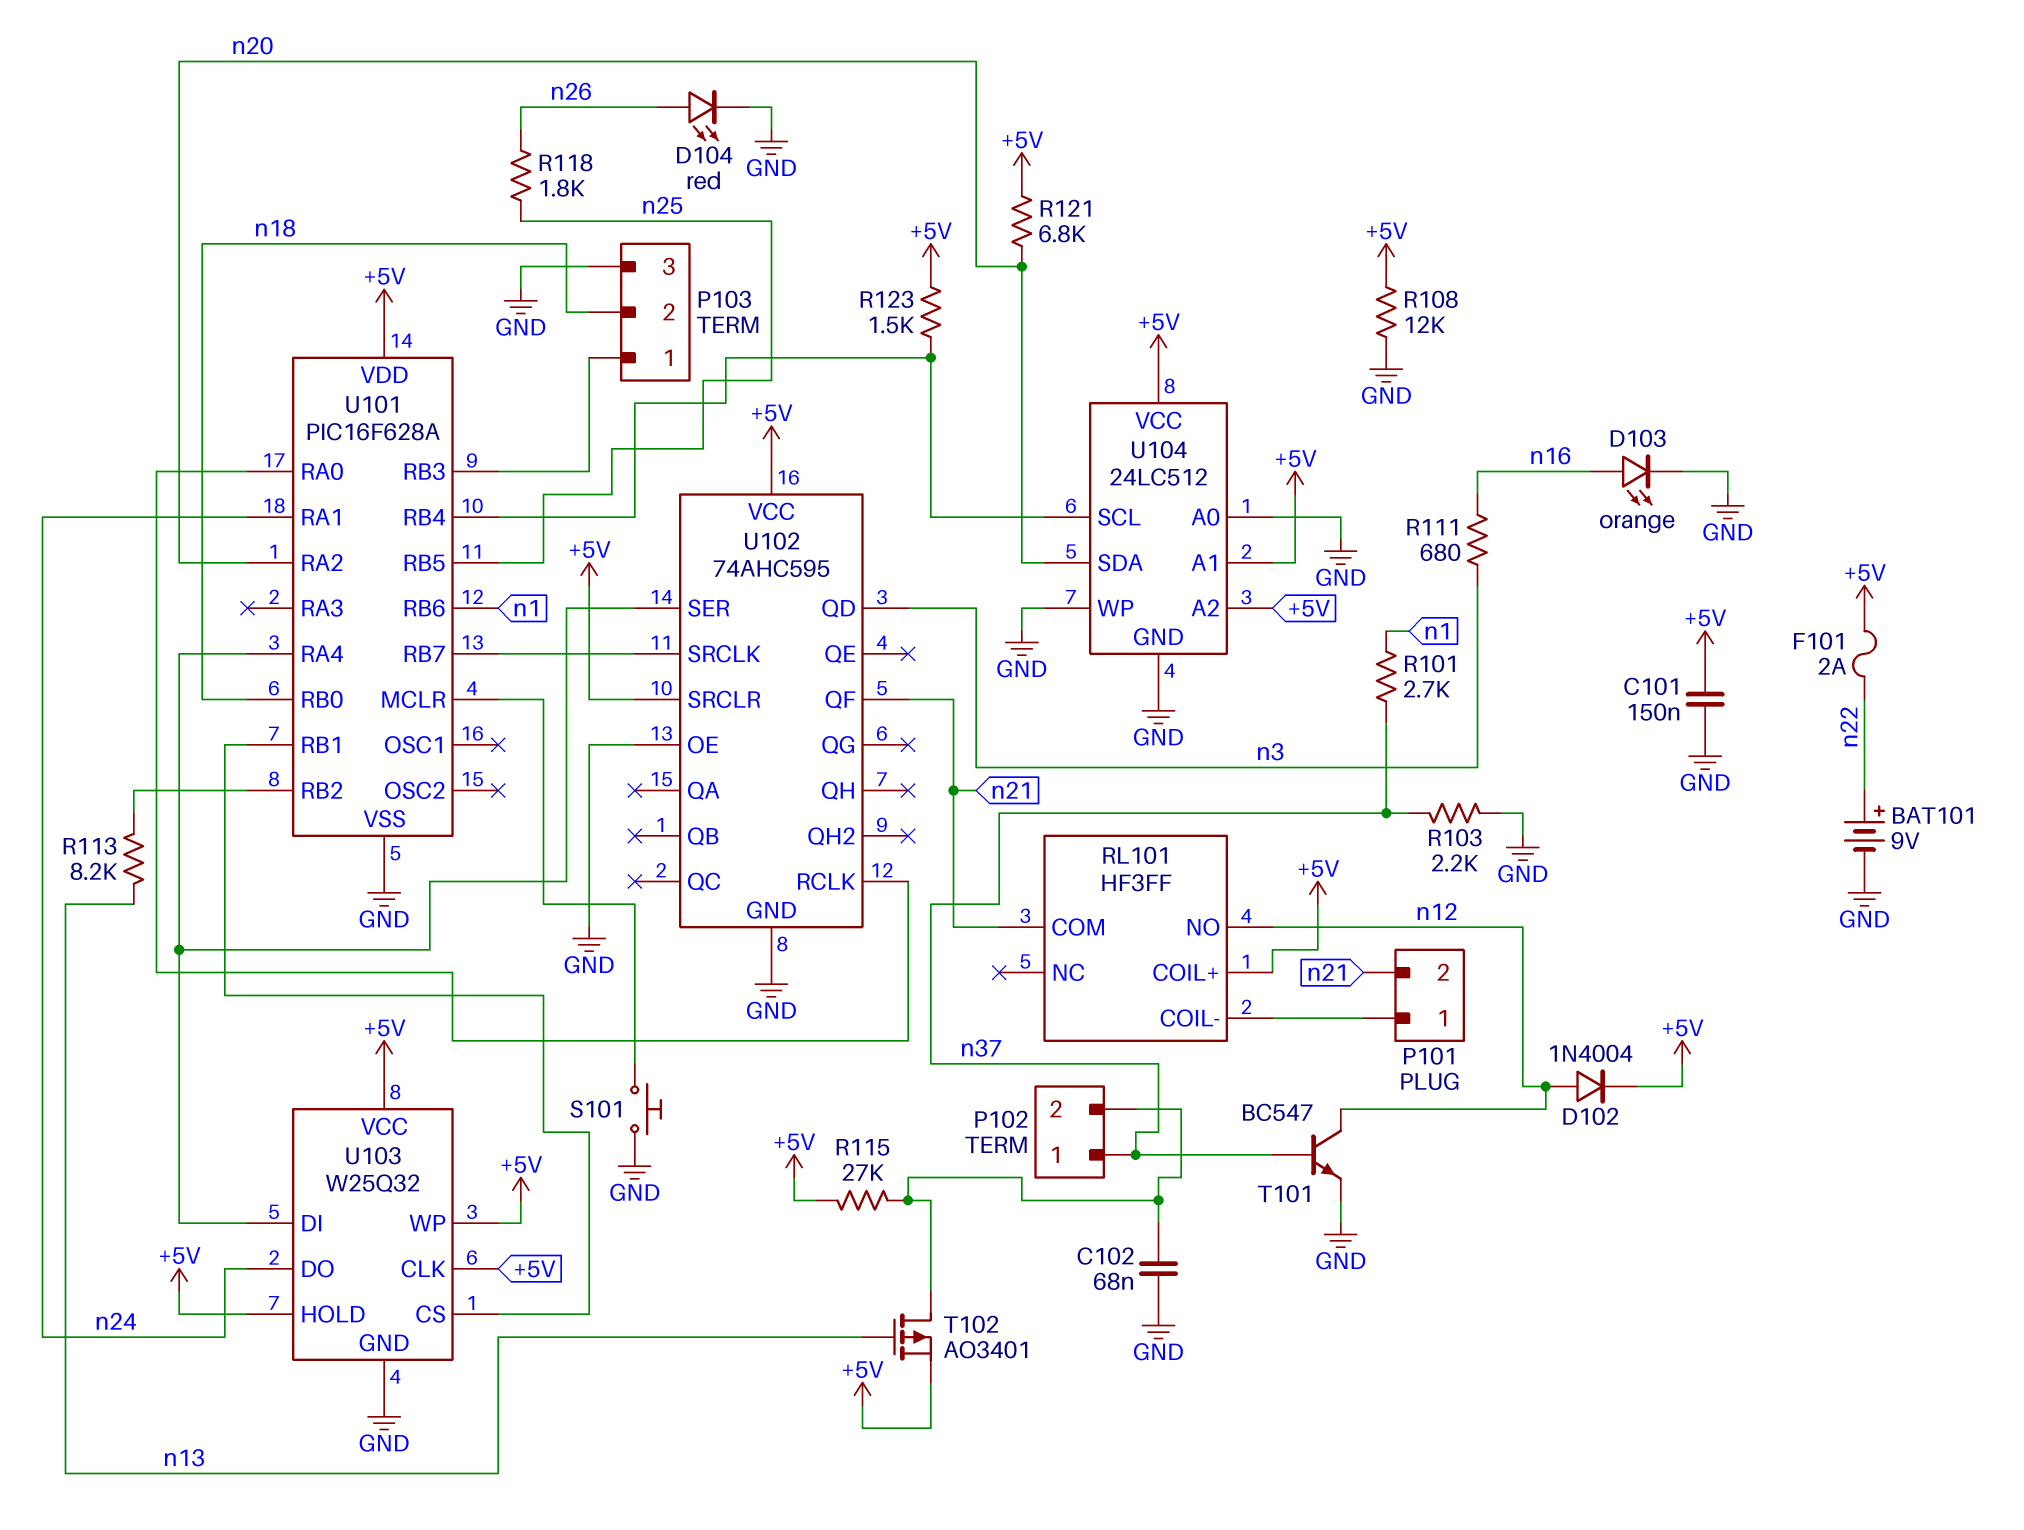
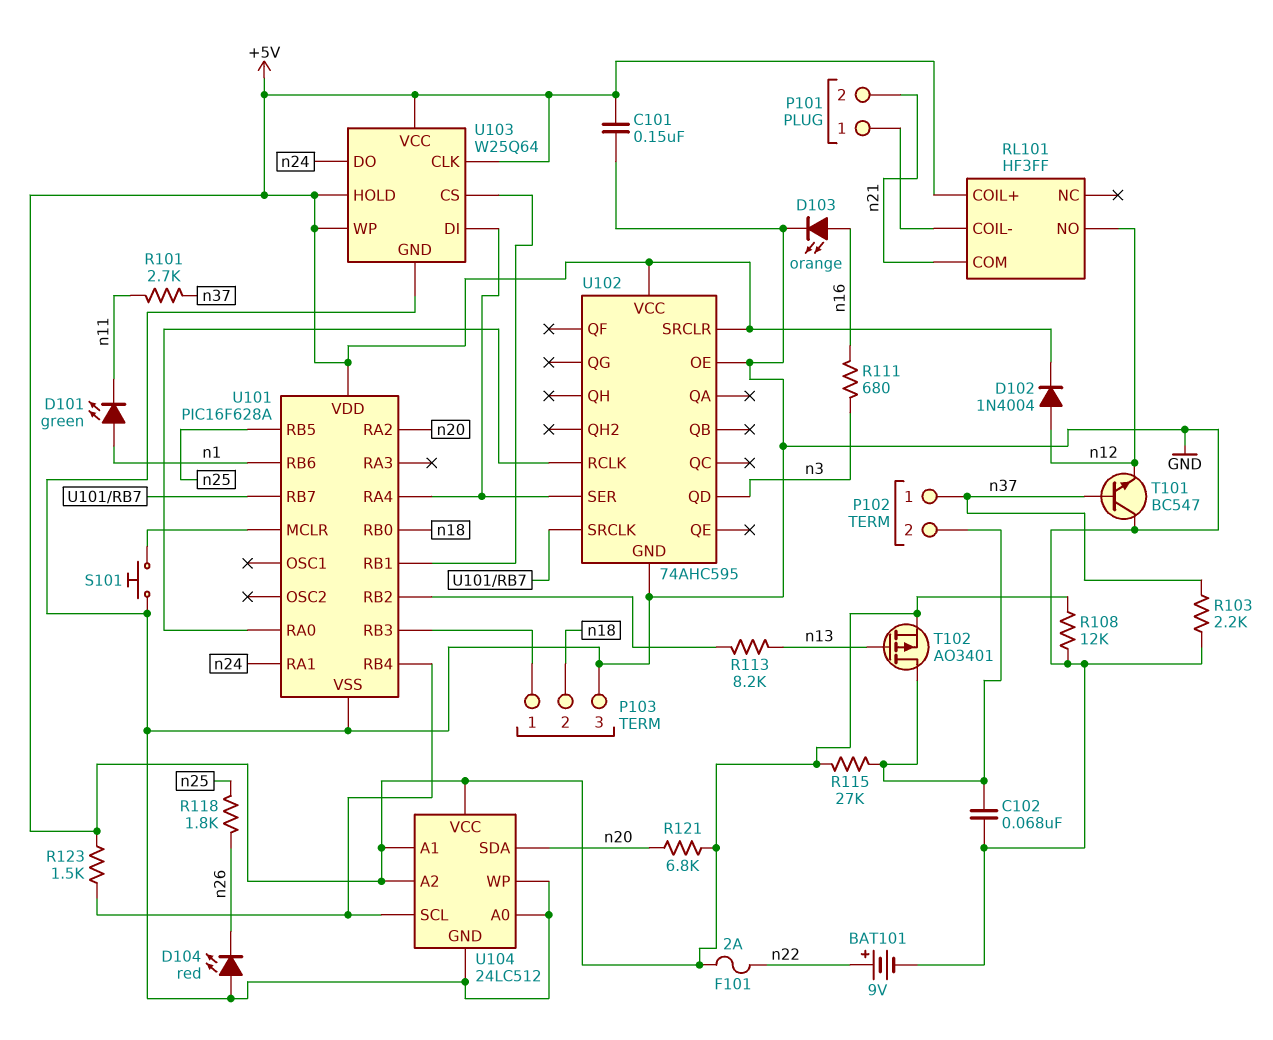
D101: none -> LED green (A n1, K n11)
D104: LED red (A n26, K GND) -> LED red (A GND, K n26)
R101: 2.7k (n1, n37) -> 2.7k (n11, n37)
T101: NPN BC547 (B n37, C n12, E GND) -> NPN BC547 (B n37, C GND, E n12)
U102 pin QF: n21 -> none
U103: W25Q32 -> W25Q64

